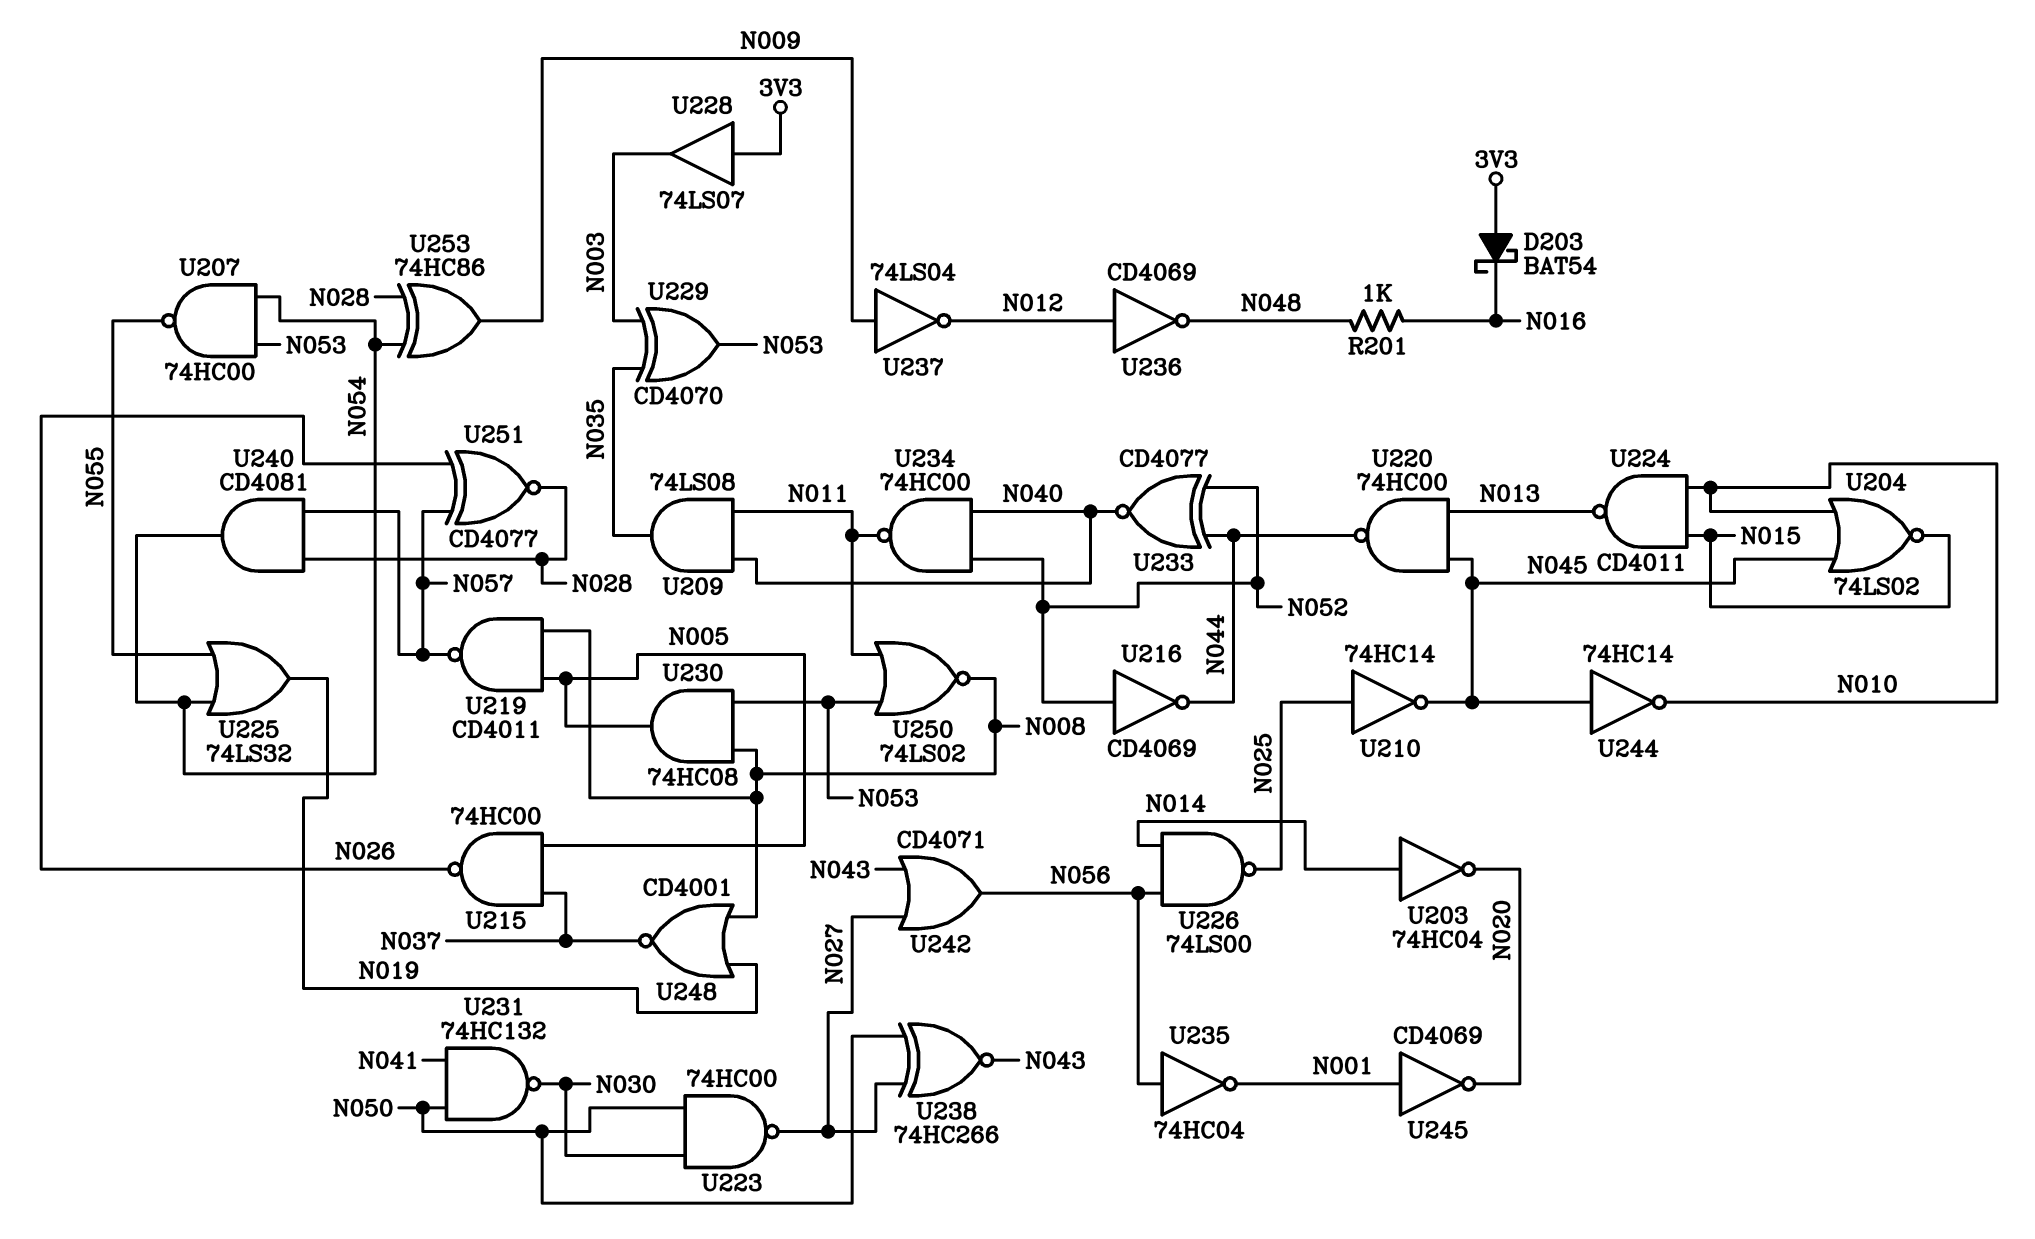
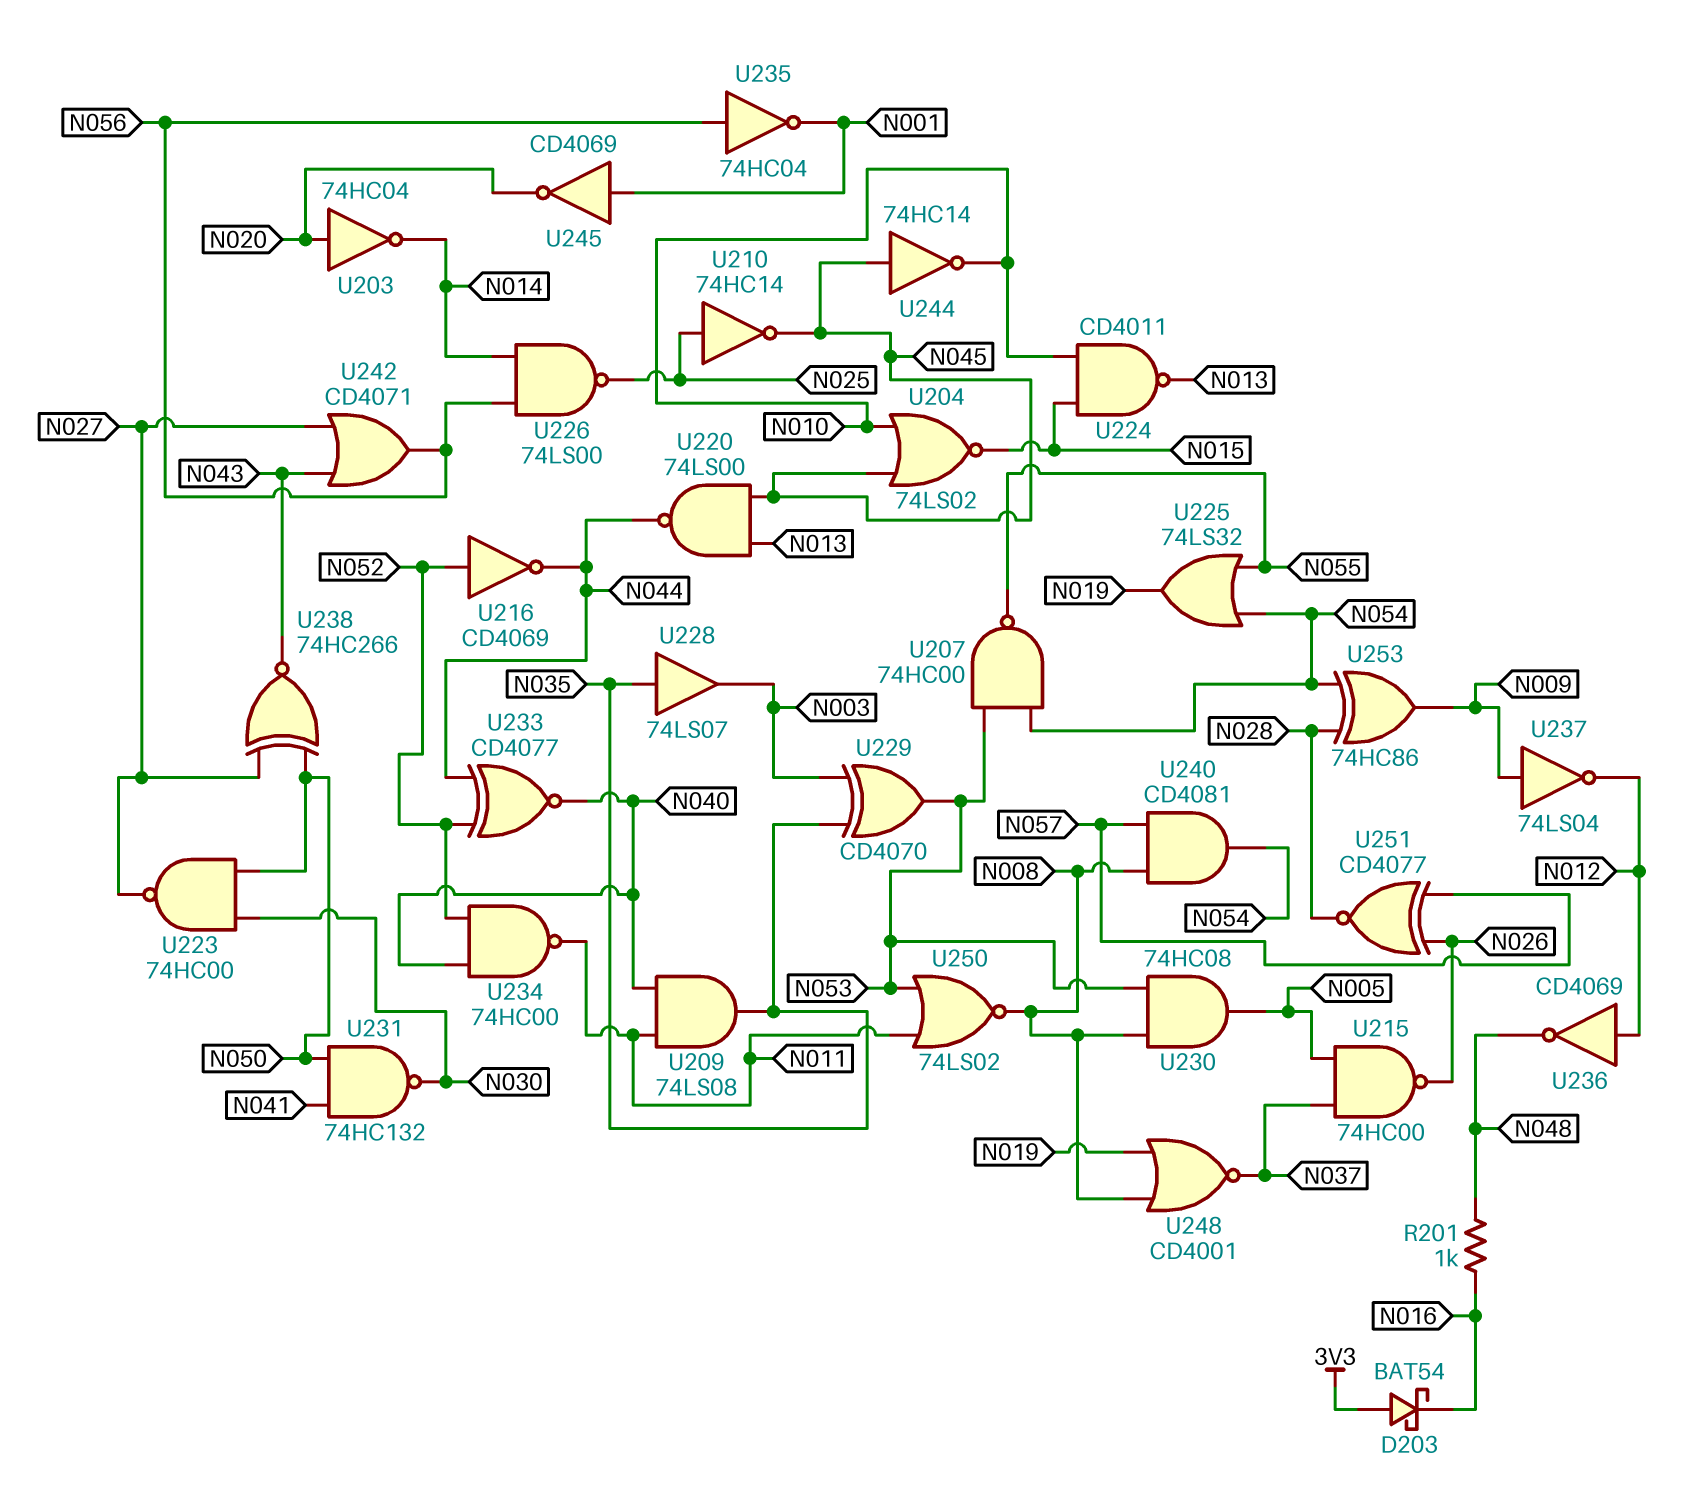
U203: NOT 74HC04 (in N014, out N020) -> NOT 74HC04 (in N020, out N014)
U219: NAND CD4011 (in N005, in N008, out N057) -> none
U220: NAND 74HC00 (in N013, in N045, out N044) -> NAND 74LS00 (in N013, in N045, out N044)
U228: buffer 74LS07 (in 3V3, out N003) -> buffer 74LS07 (in N035, out N003)
U240: AND CD4081 (in N028, in N057, out N054) -> AND CD4081 (in N008, in N057, out N054)

